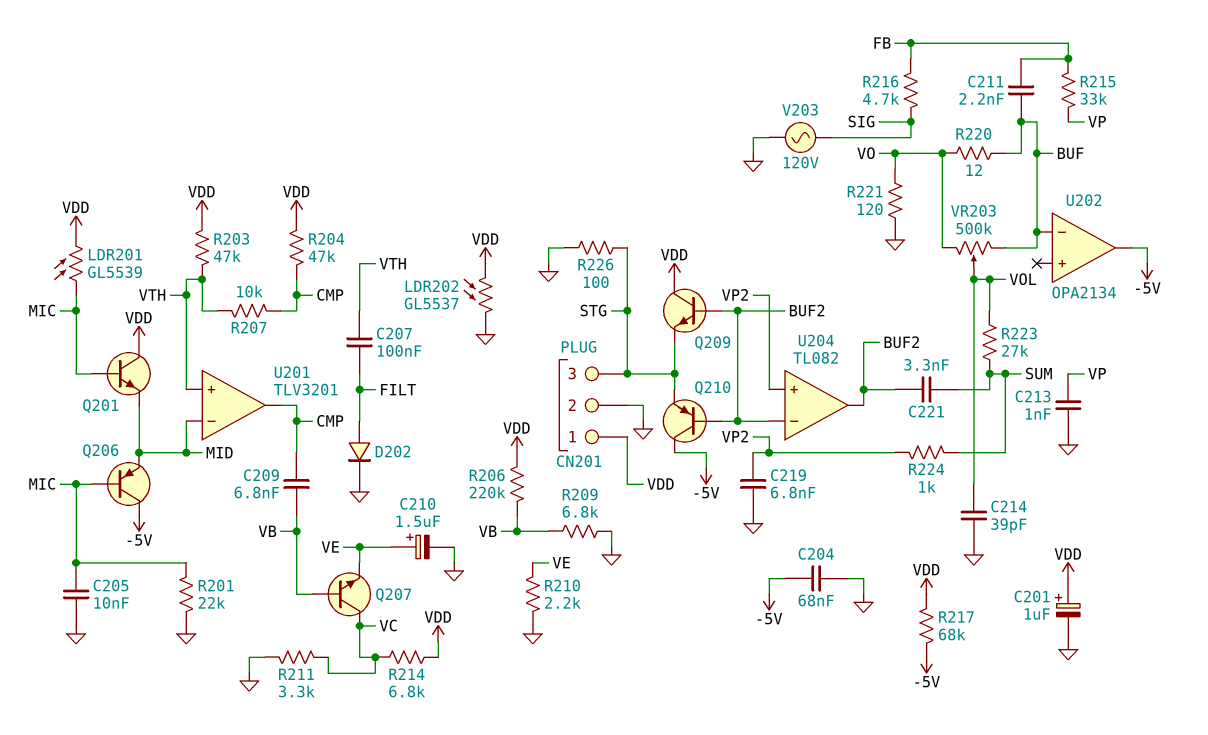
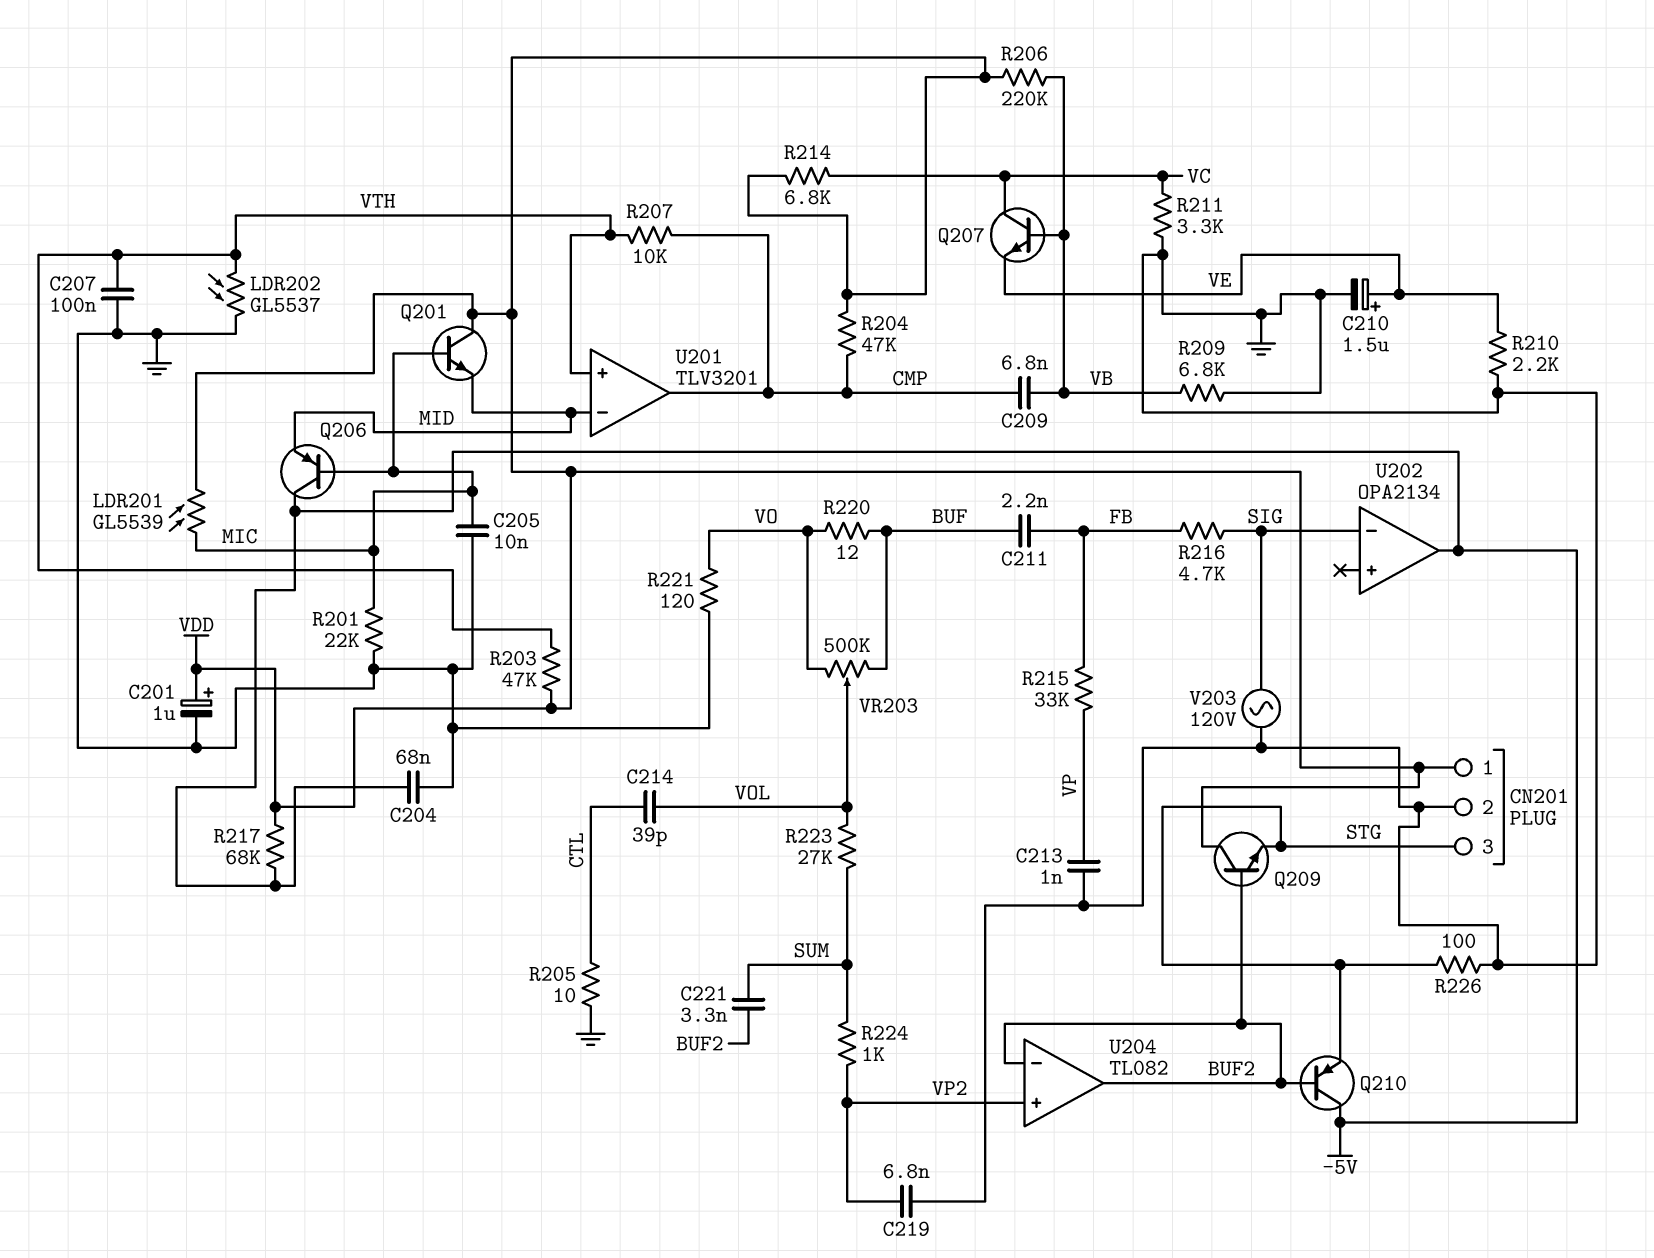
C207: 100nF (FILT, VTH) -> 100nF (GND, VTH)
C214: 39pF (GND, VOL) -> 39pF (CTL, VOL)
D202: diode (A FILT, K GND) -> none
LDR202: GL5537 (GND, VDD) -> GL5537 (GND, VTH)
R205: none -> 10 (CTL, GND)
U202 pin in-: BUF -> SIG

